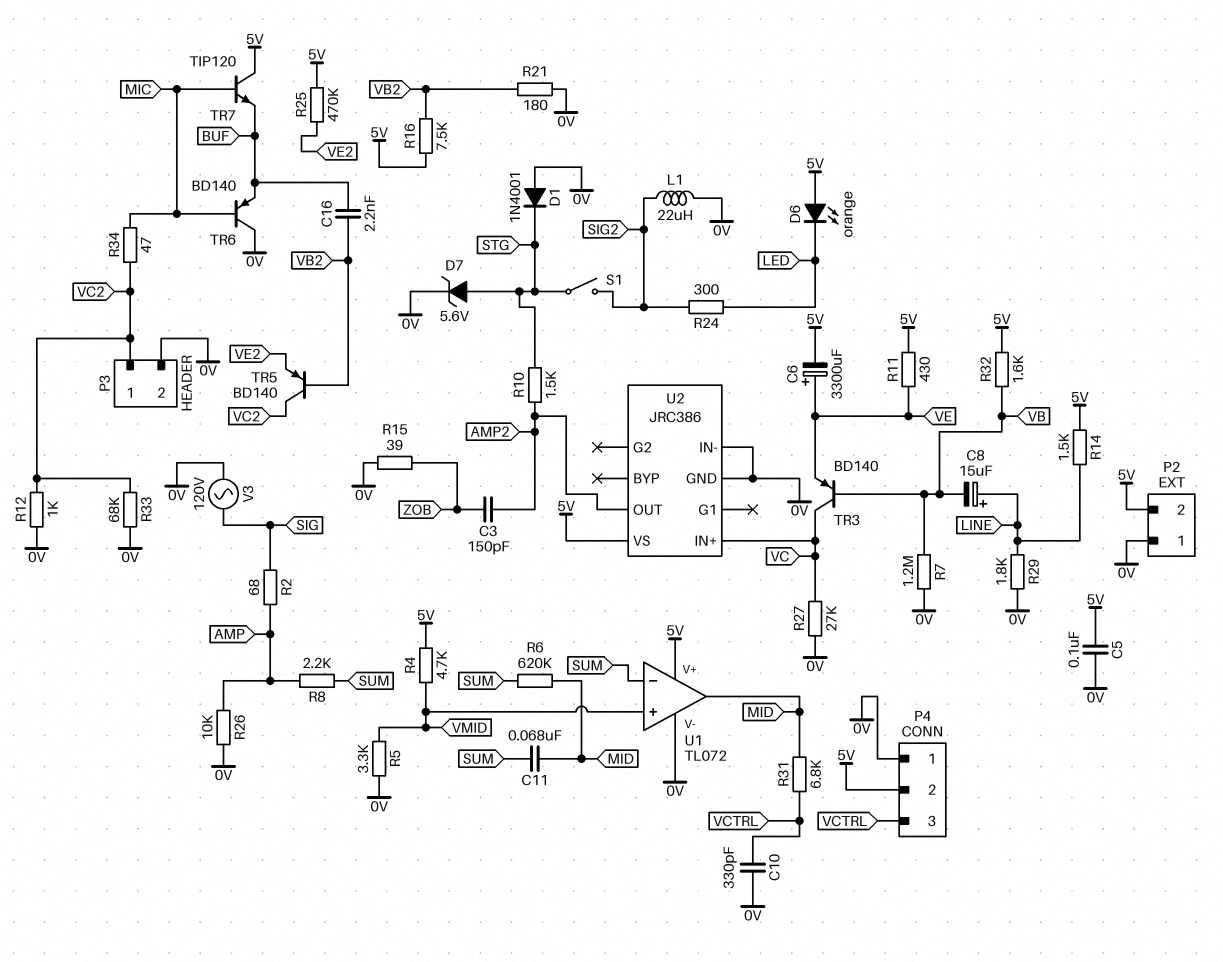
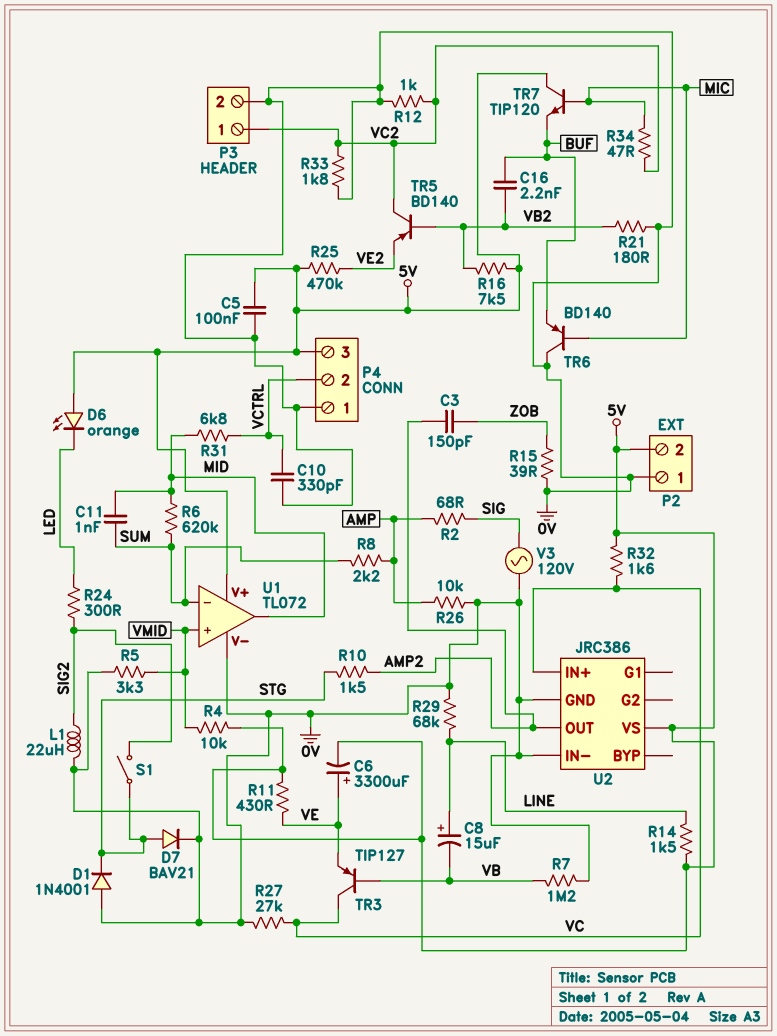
C11: 68nF (MID, SUM) -> 1nF (MID, SUM)
D7: zener 5.6V (A STG, K 0V) -> diode BAV21 (A STG, K 0V)
P4 pin 2: 5V -> VCTRL
P4 pin 3: VCTRL -> 5V
R4: 4.7k (5V, VMID) -> 10k (5V, VMID)
R29: 1.8k (0V, LINE) -> 68k (0V, LINE)
R32: 1.6k (5V, VB) -> 1.6k (5V, VC)
R33: 68k (0V, VC2) -> 1.8k (0V, VC2)
TR3: PNP BD140 (B VB, C VC, E VE) -> PNP TIP127 (B VB, C VC, E VE)

